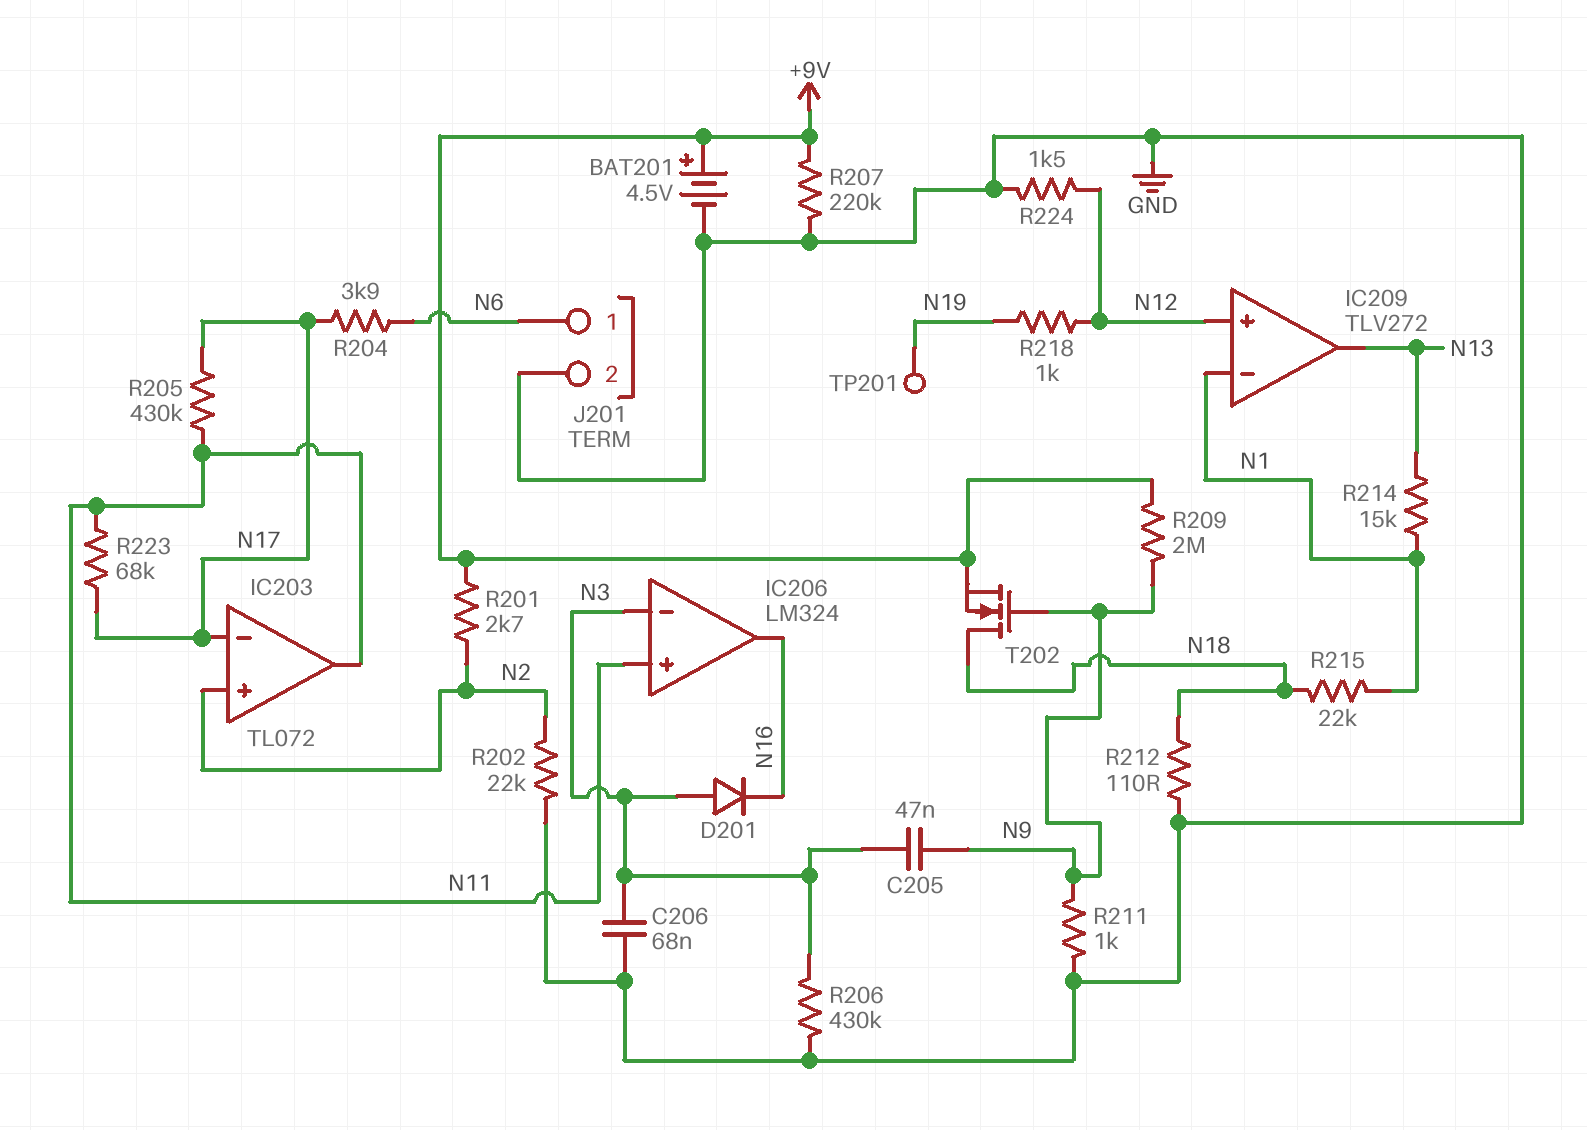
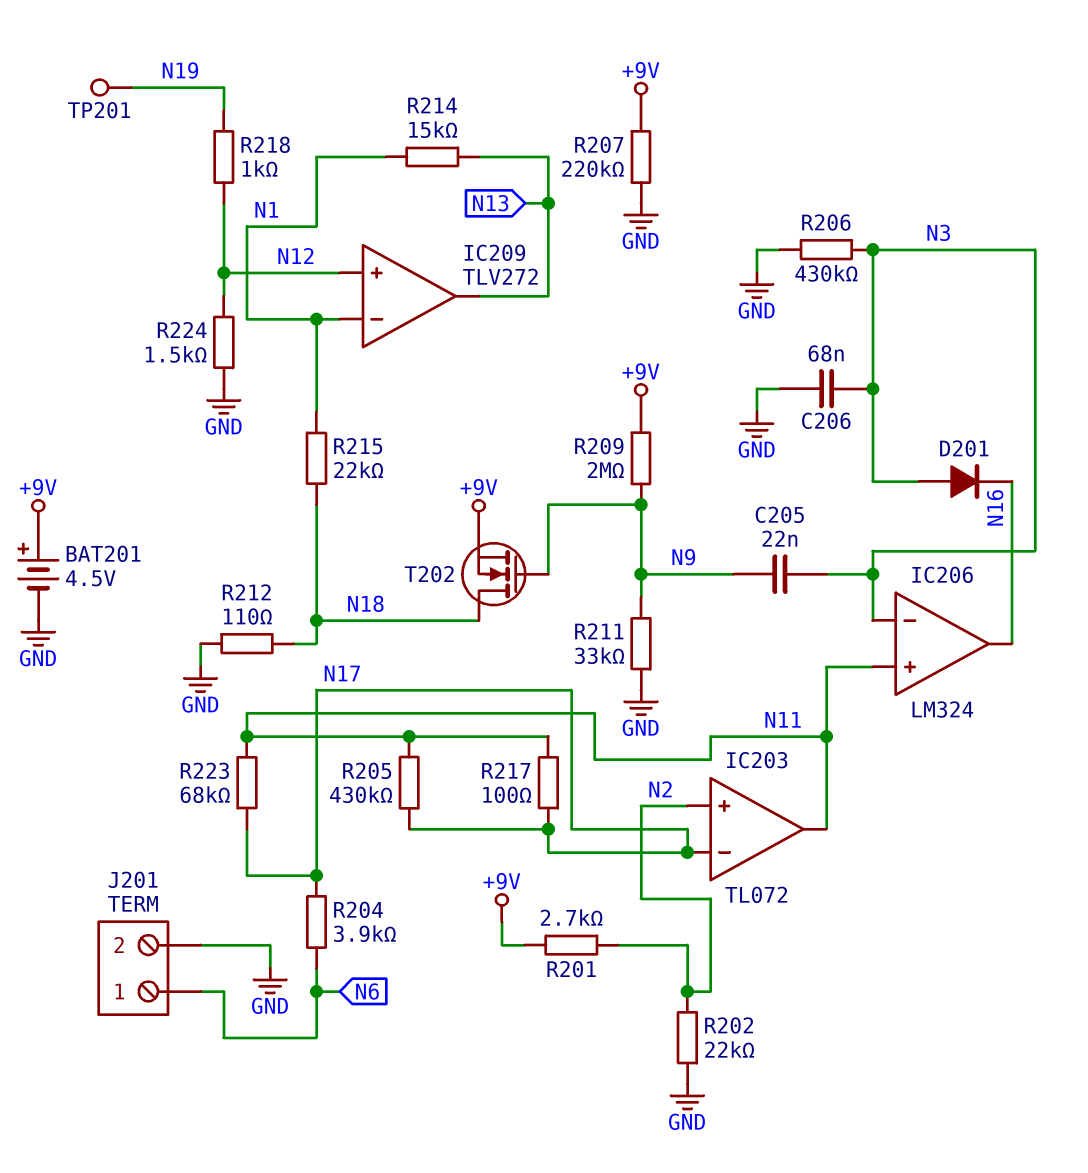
C205: 47nF (N3, N9) -> 22nF (N3, N9)
R211: 1k (GND, N9) -> 33k (GND, N9)
R217: none -> 100 (N11, N17)

